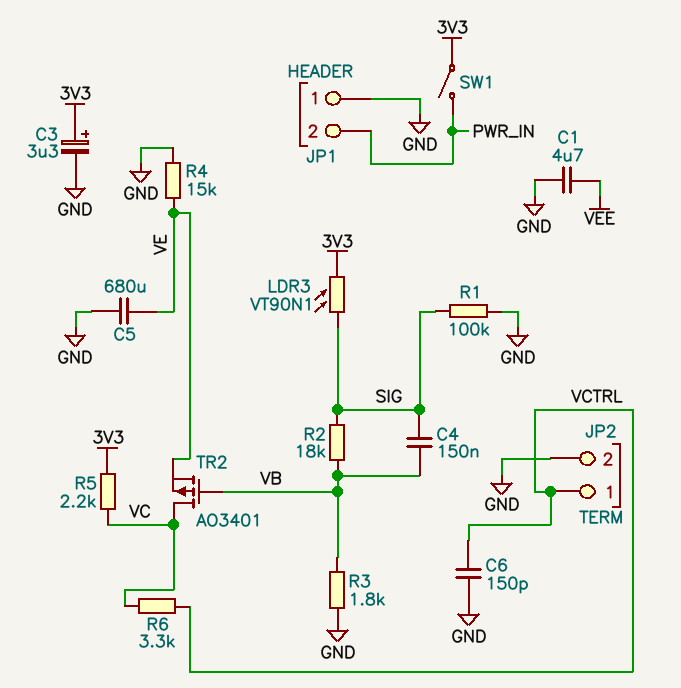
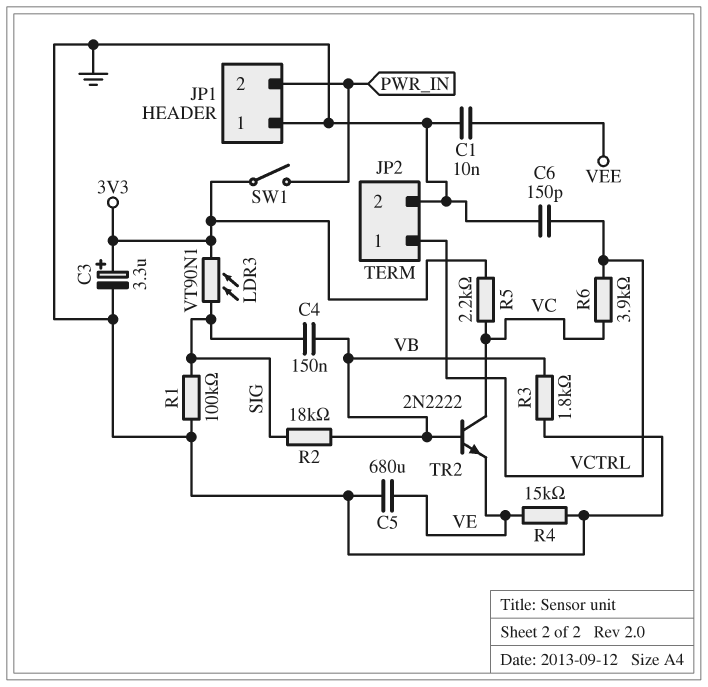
C1: 4.7uF (GND, VEE) -> 10nF (GND, VEE)
R6: 3.3k (VC, VCTRL) -> 3.9k (VC, VCTRL)
TR2: PMOS AO3401 (G VB, D VC, S VE) -> NPN 2N2222 (B VB, C VC, E VE)

